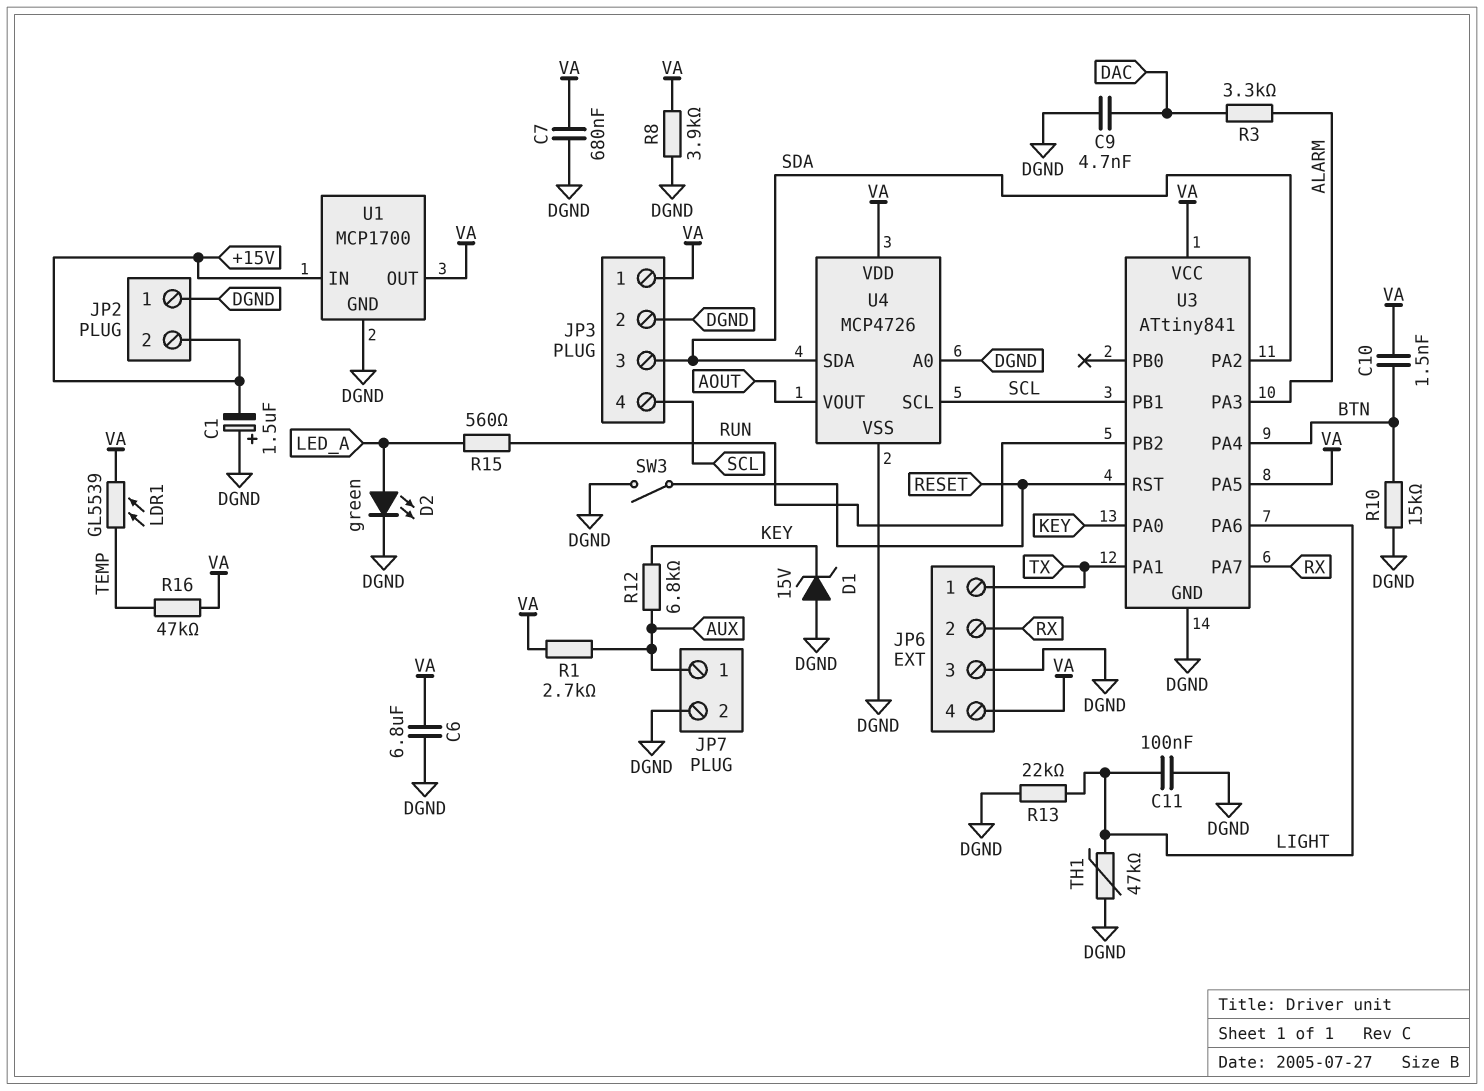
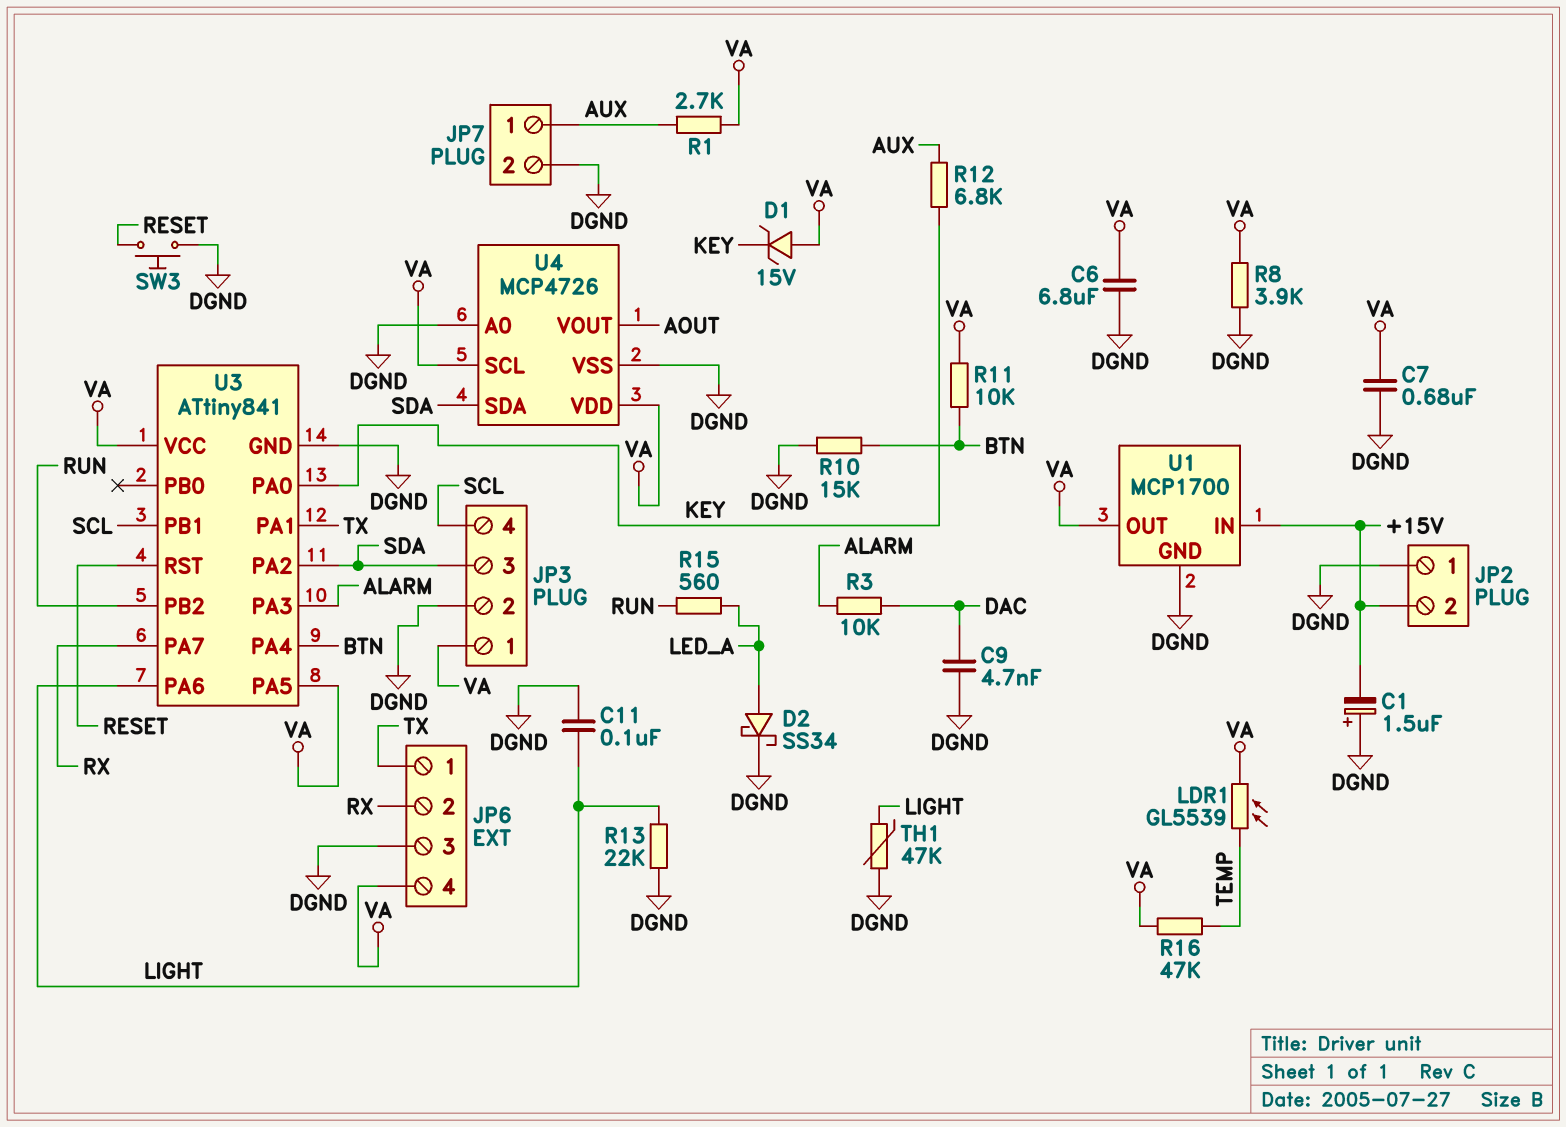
C10: 1.5nF (BTN, VA) -> none
D1: zener 15V (A DGND, K KEY) -> zener 15V (A VA, K KEY)
D2: LED green (A LED_A, K DGND) -> schottky SS34 (A LED_A, K DGND)
R3: 3.3k (ALARM, DAC) -> 10k (ALARM, DAC)
R11: none -> 10k (BTN, VA)
SW3: switch (DGND, RESET) -> button (DGND, RESET)
U4 pin SCL: SCL -> VA

